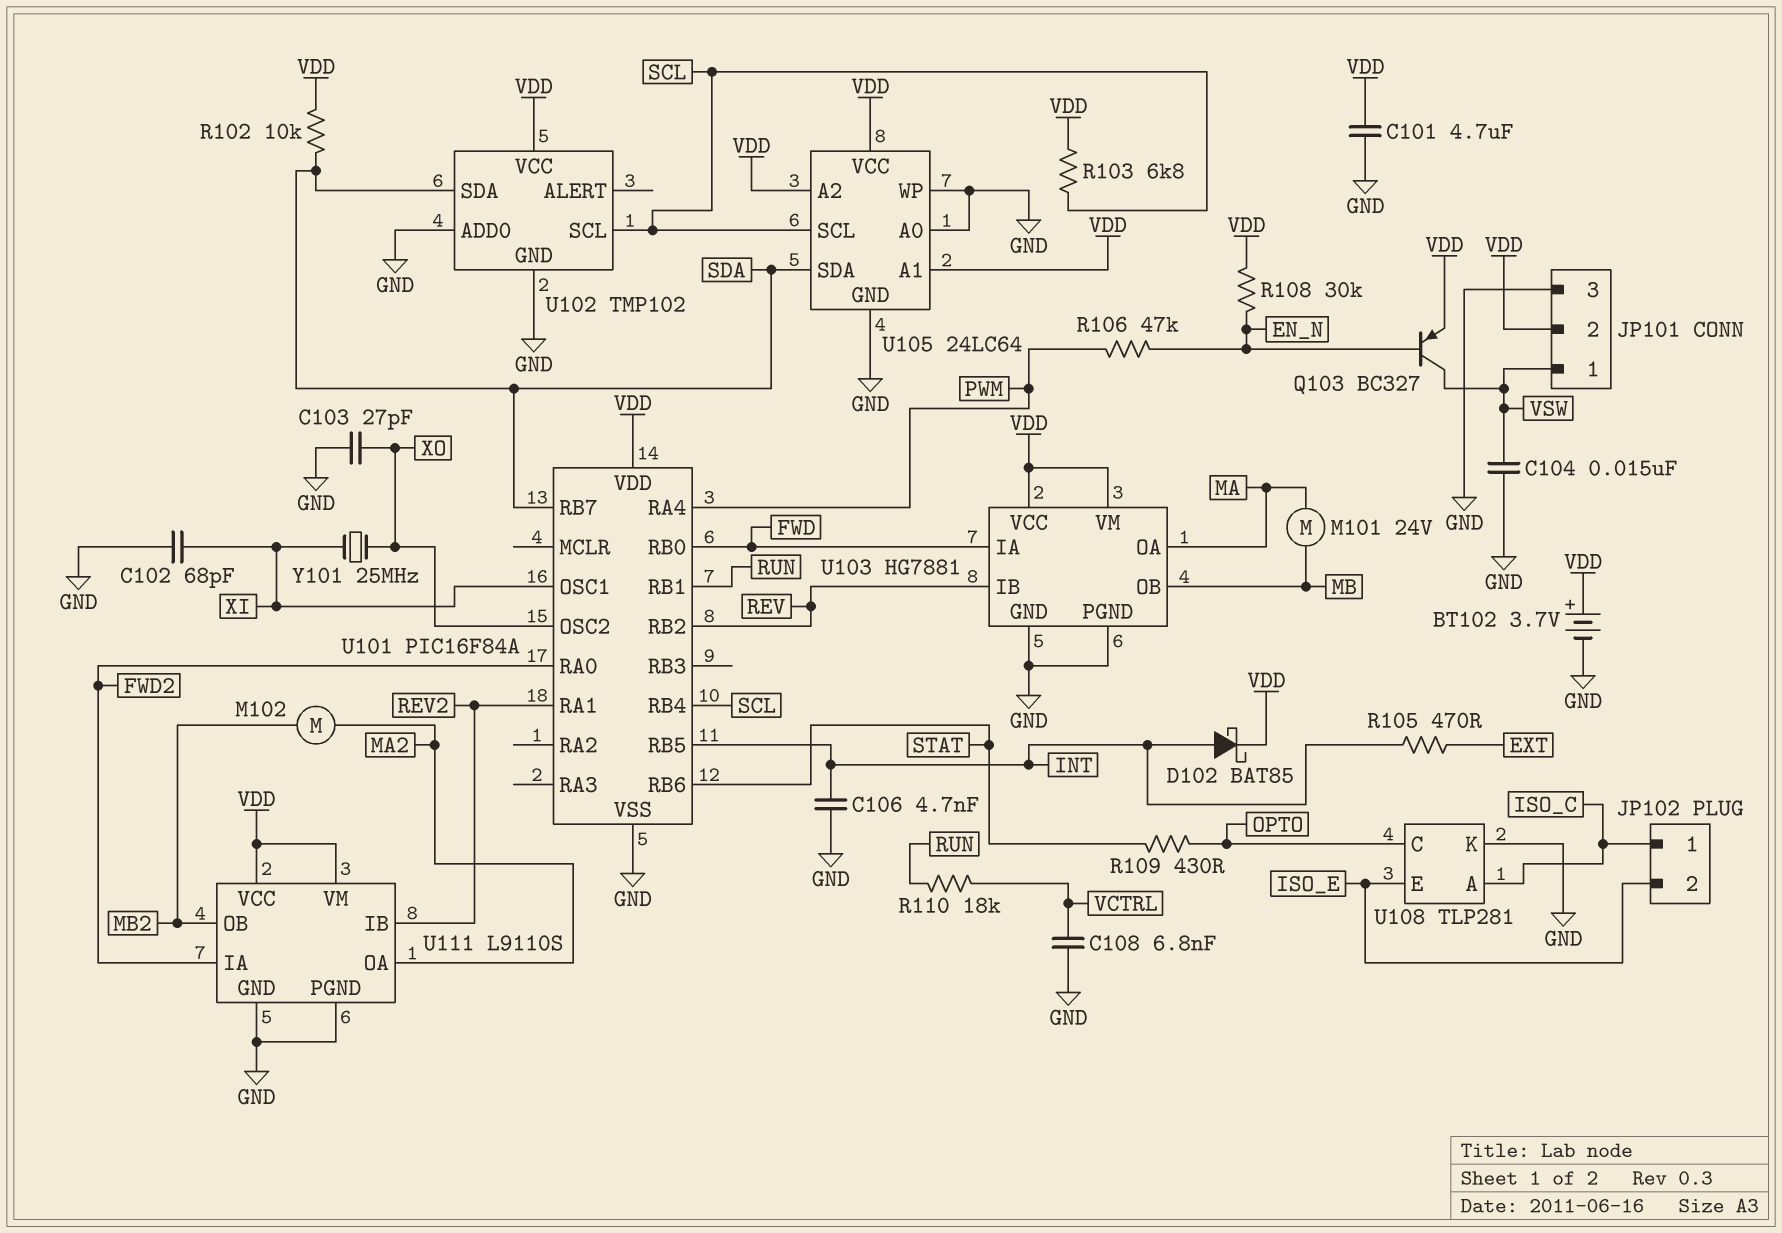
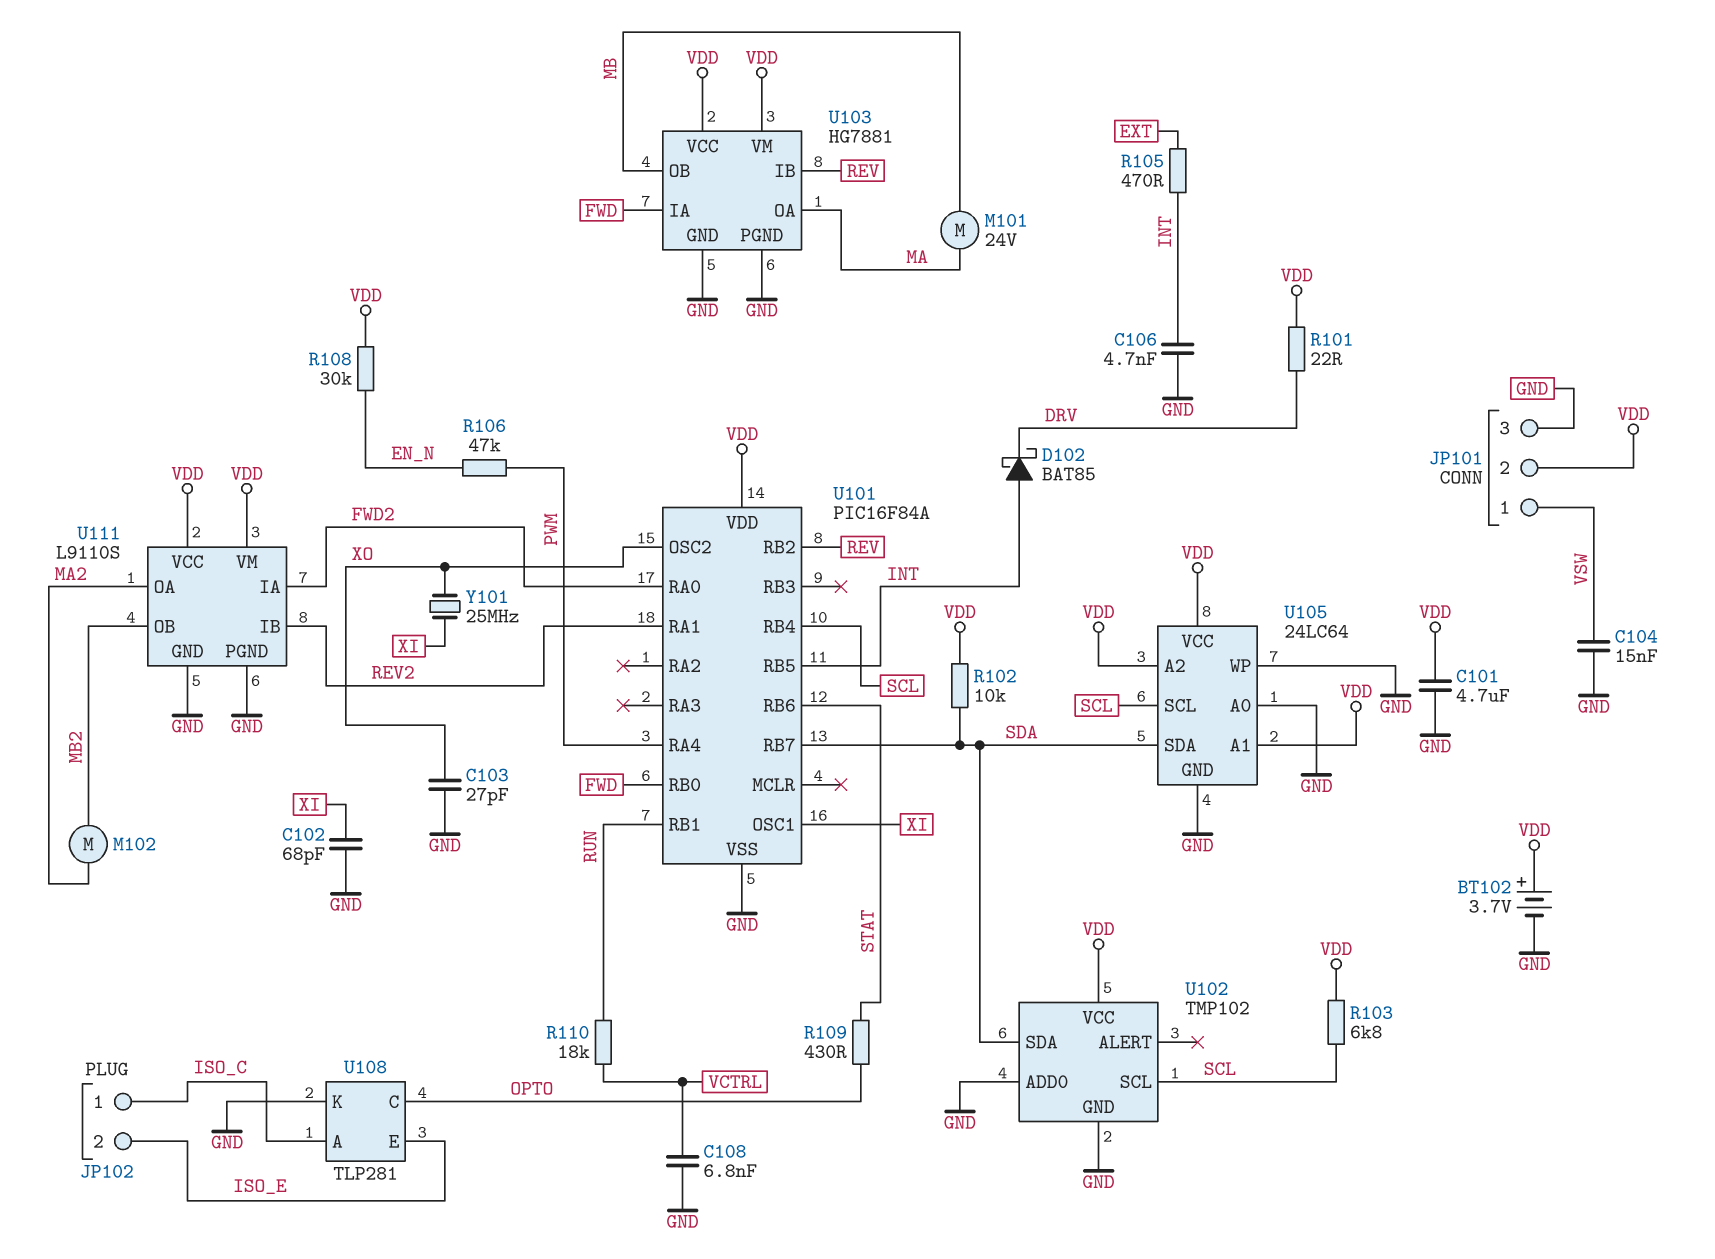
D102: schottky BAT85 (A INT, K VDD) -> schottky BAT85 (A INT, K DRV)
Q103: PNP BC327 (B EN_N, C VSW, E VDD) -> none
R101: none -> 22 (DRV, VDD)

